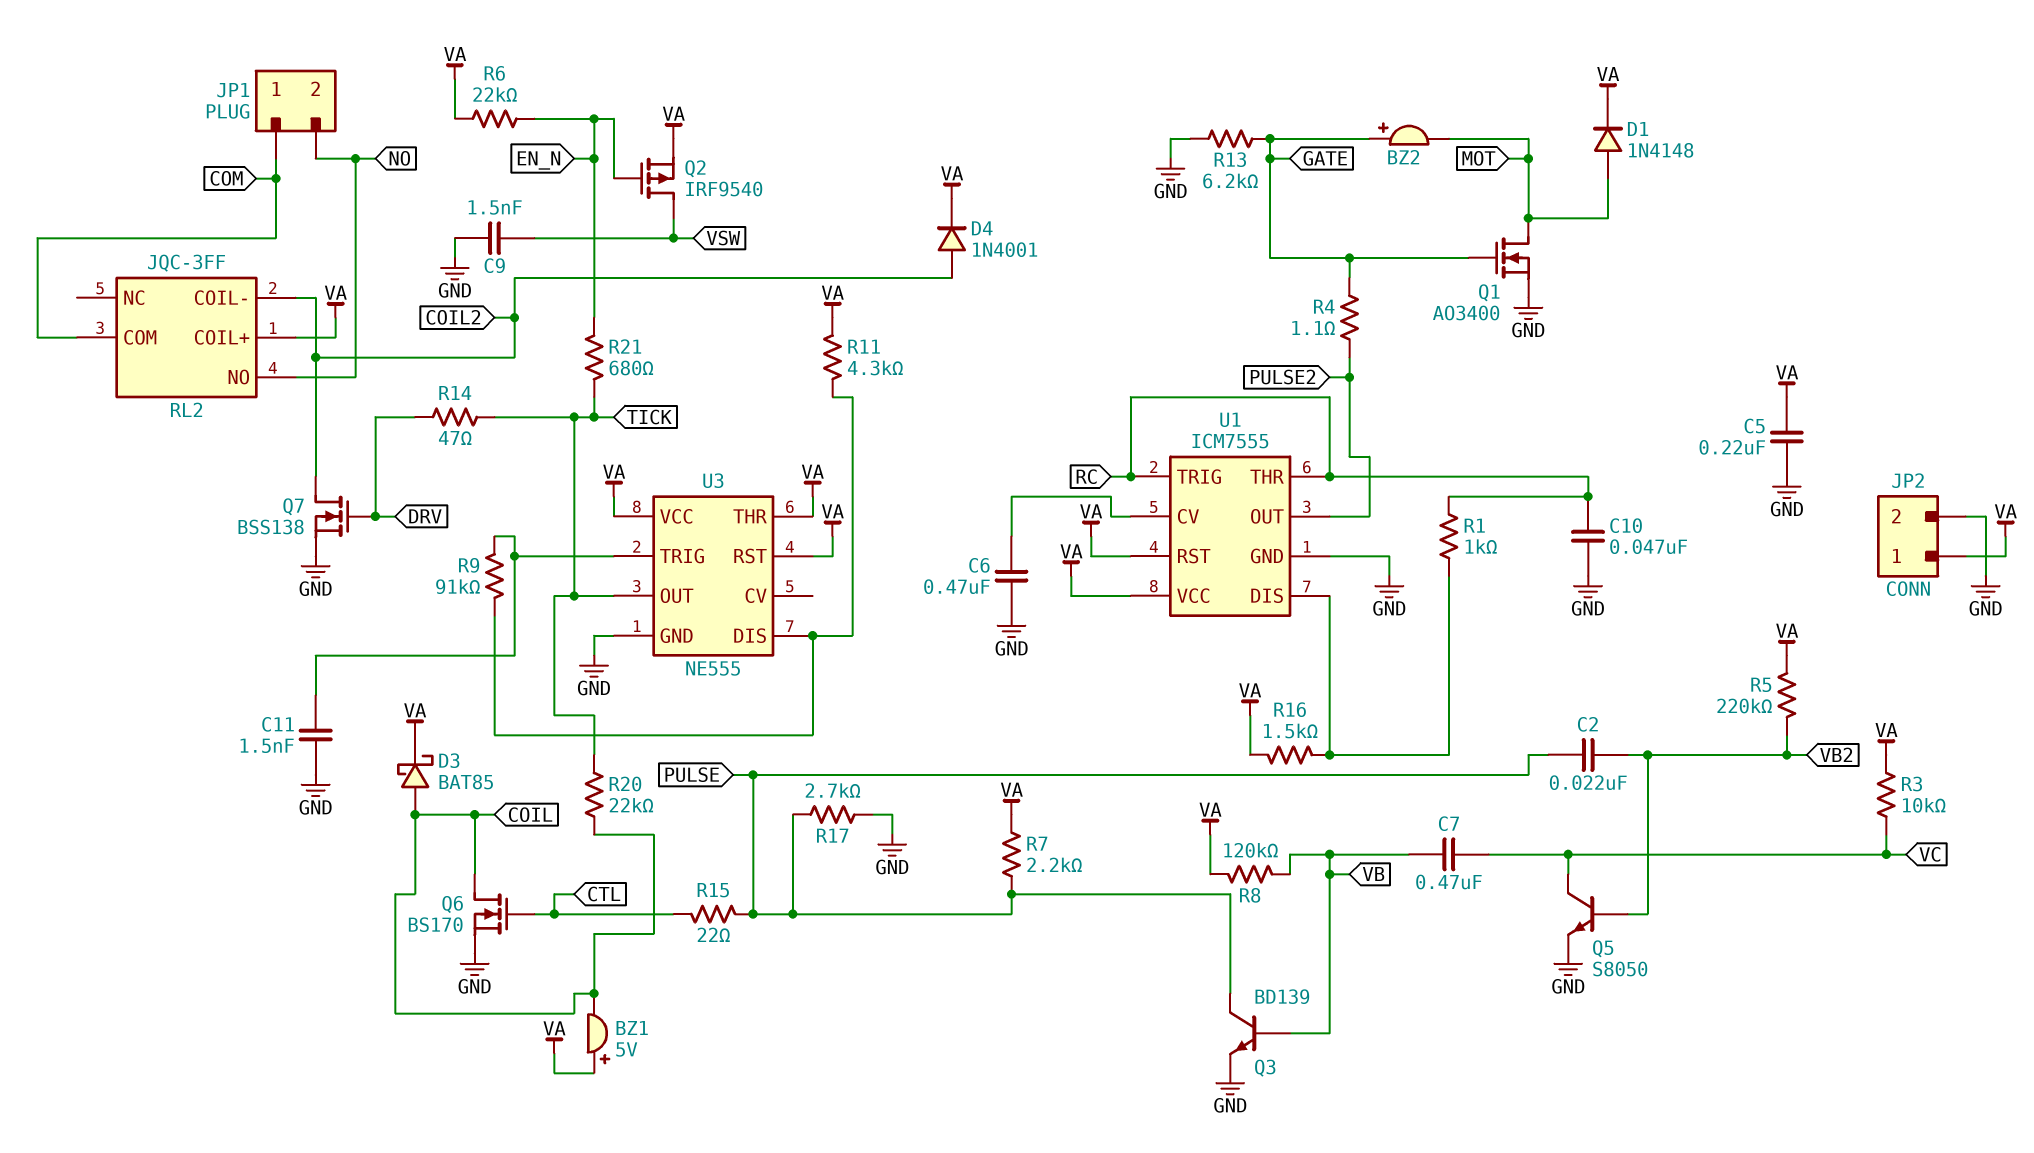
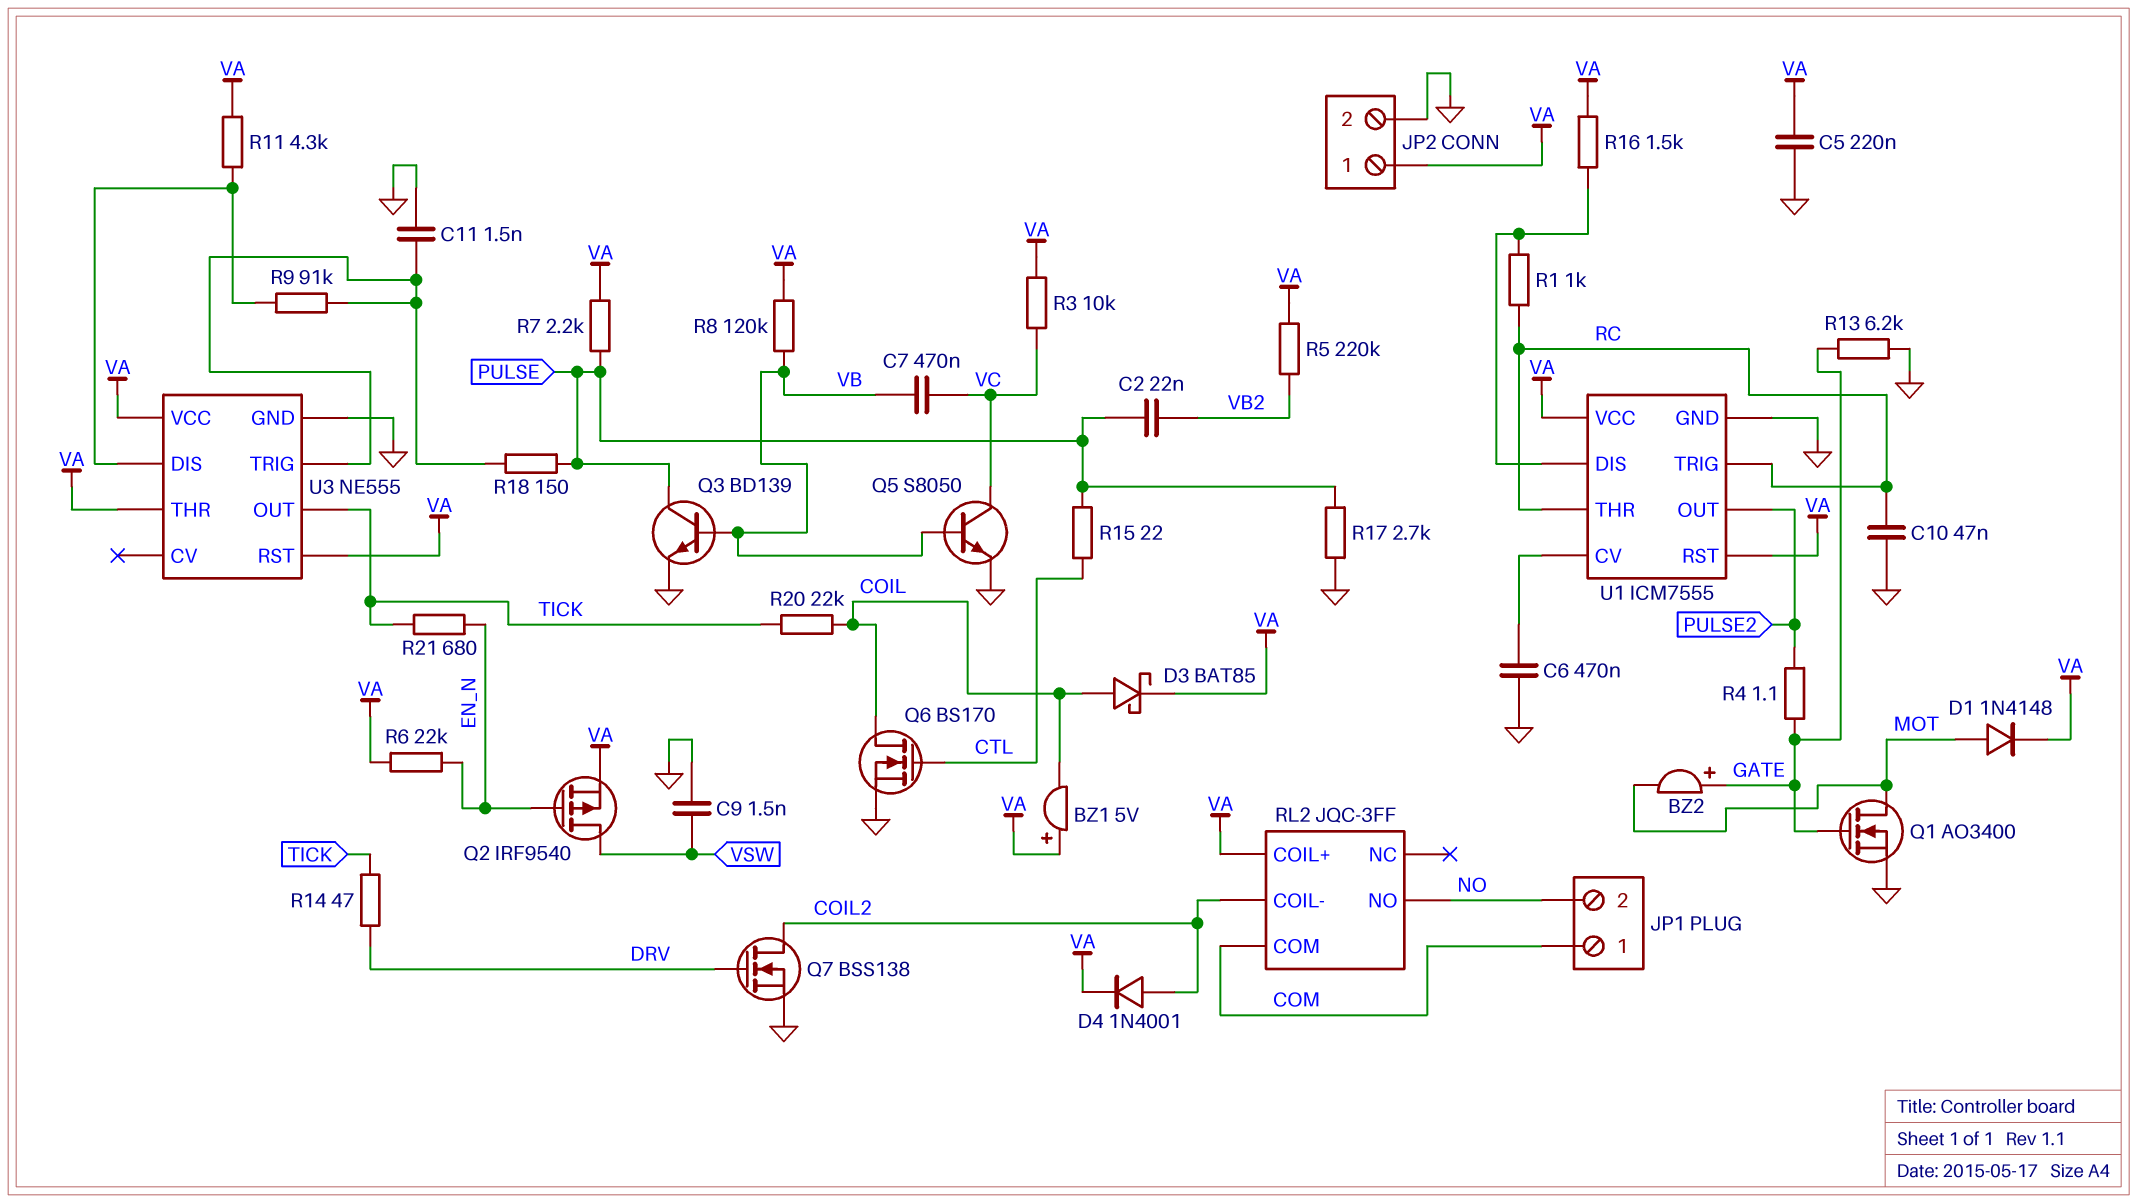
Q5: NPN S8050 (B VB2, C VC, E GND) -> NPN S8050 (B VB, C VC, E GND)
R18: none -> 150 (PULSE, U3/TRIG)

